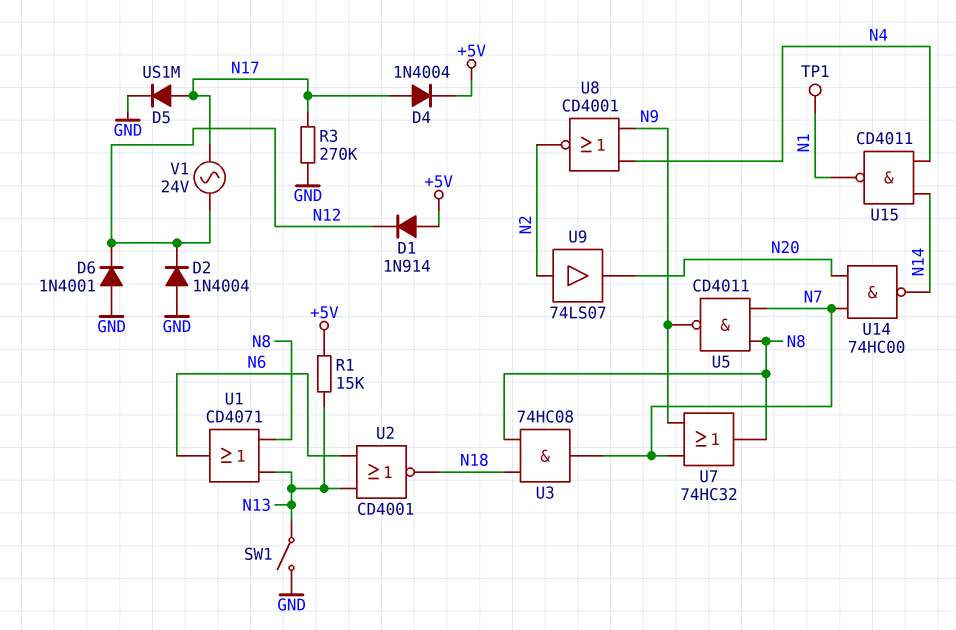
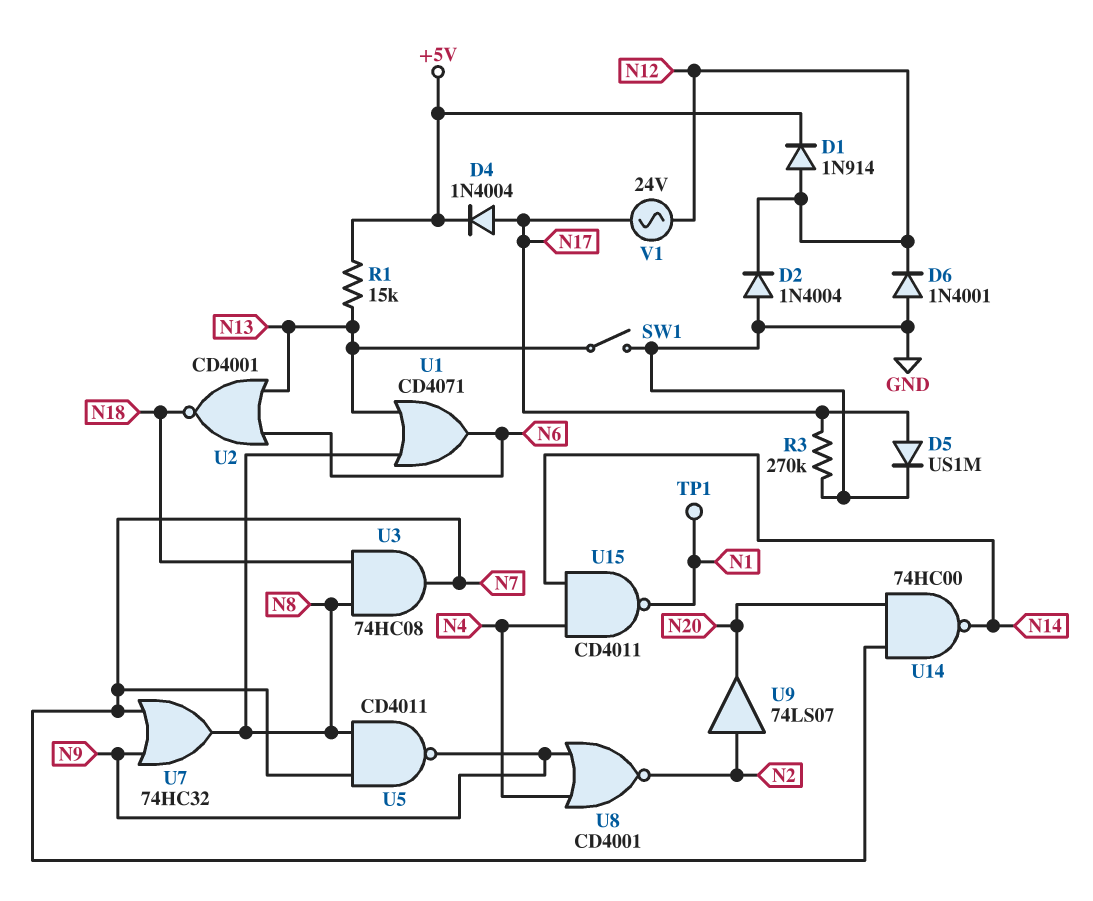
D1: diode 1N914 (A +5V, K N12) -> diode 1N914 (A N12, K +5V)

